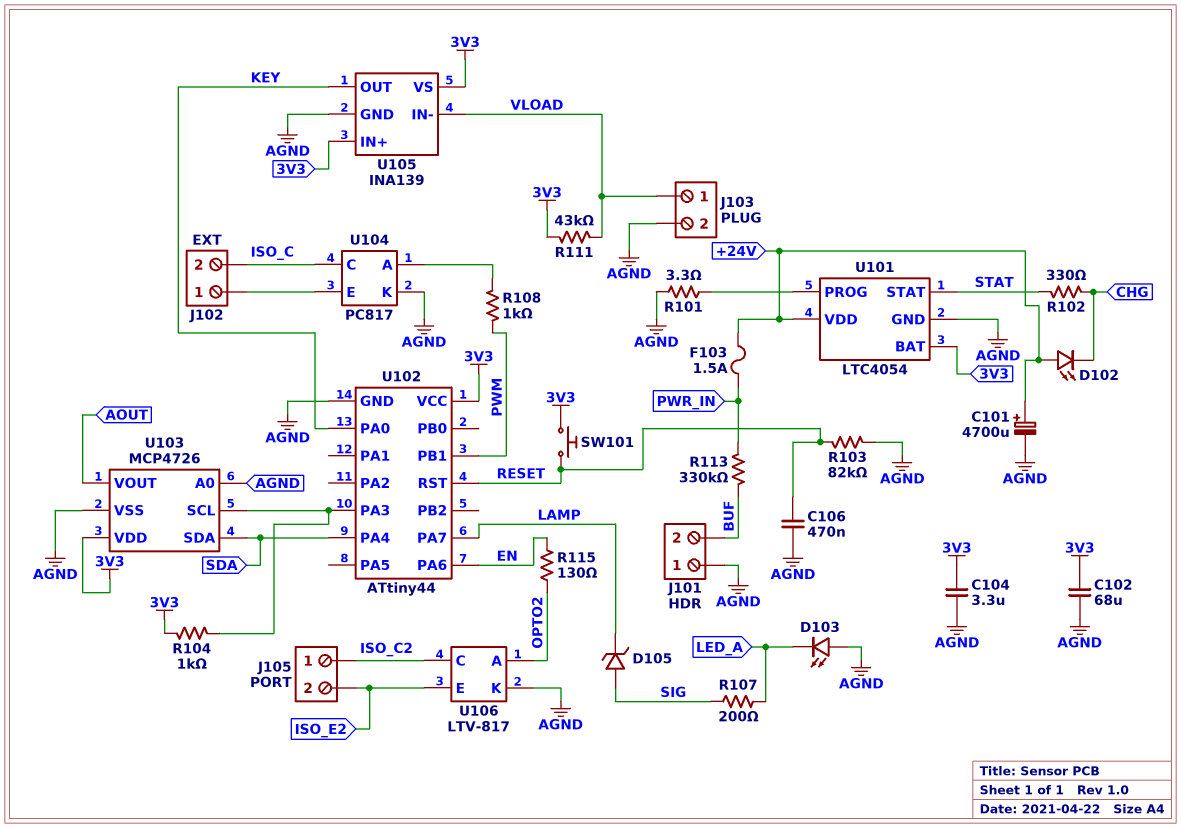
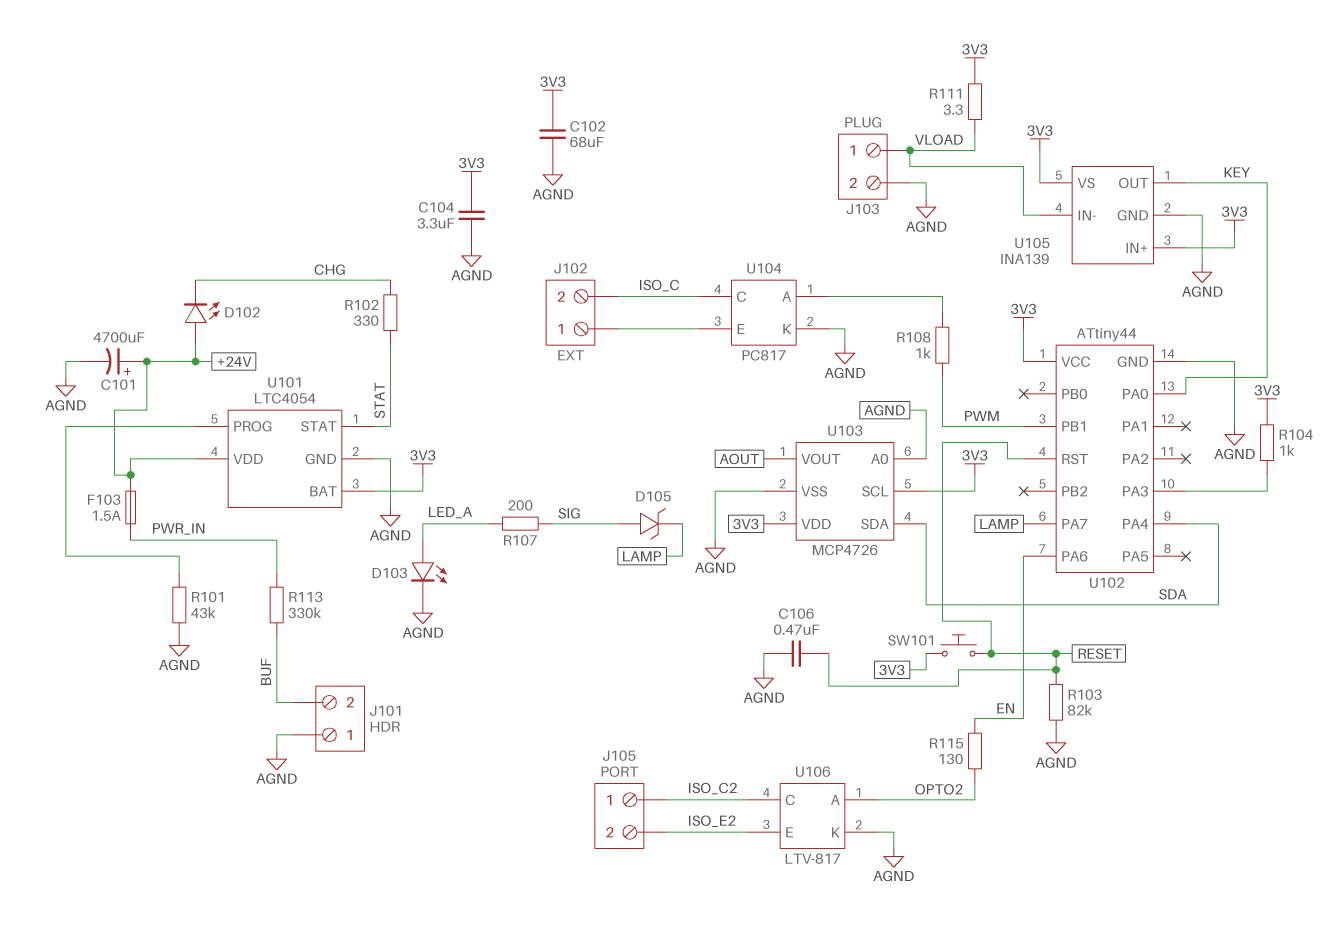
D103: LED (A AGND, K LED_A) -> LED (A LED_A, K AGND)
R101: 3.3 (AGND, U101/PROG) -> 43k (AGND, U101/PROG)
R111: 43k (3V3, VLOAD) -> 3.3 (3V3, VLOAD)
U103 pin SCL: U102/PA3 -> 3V3

